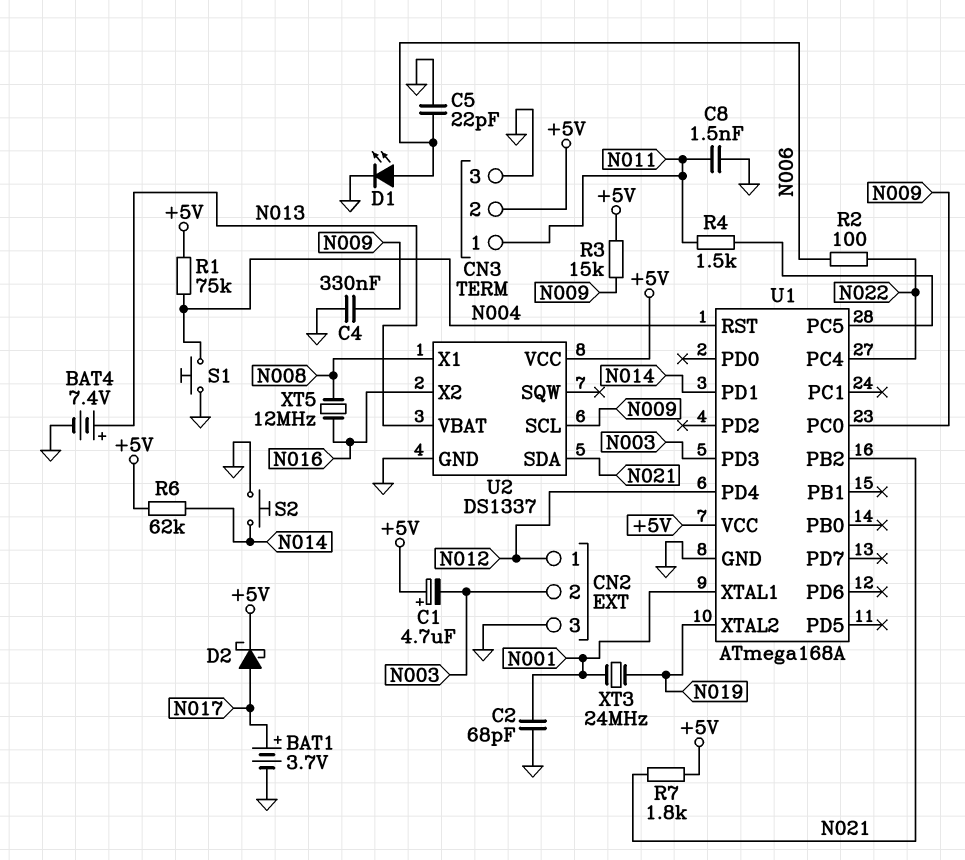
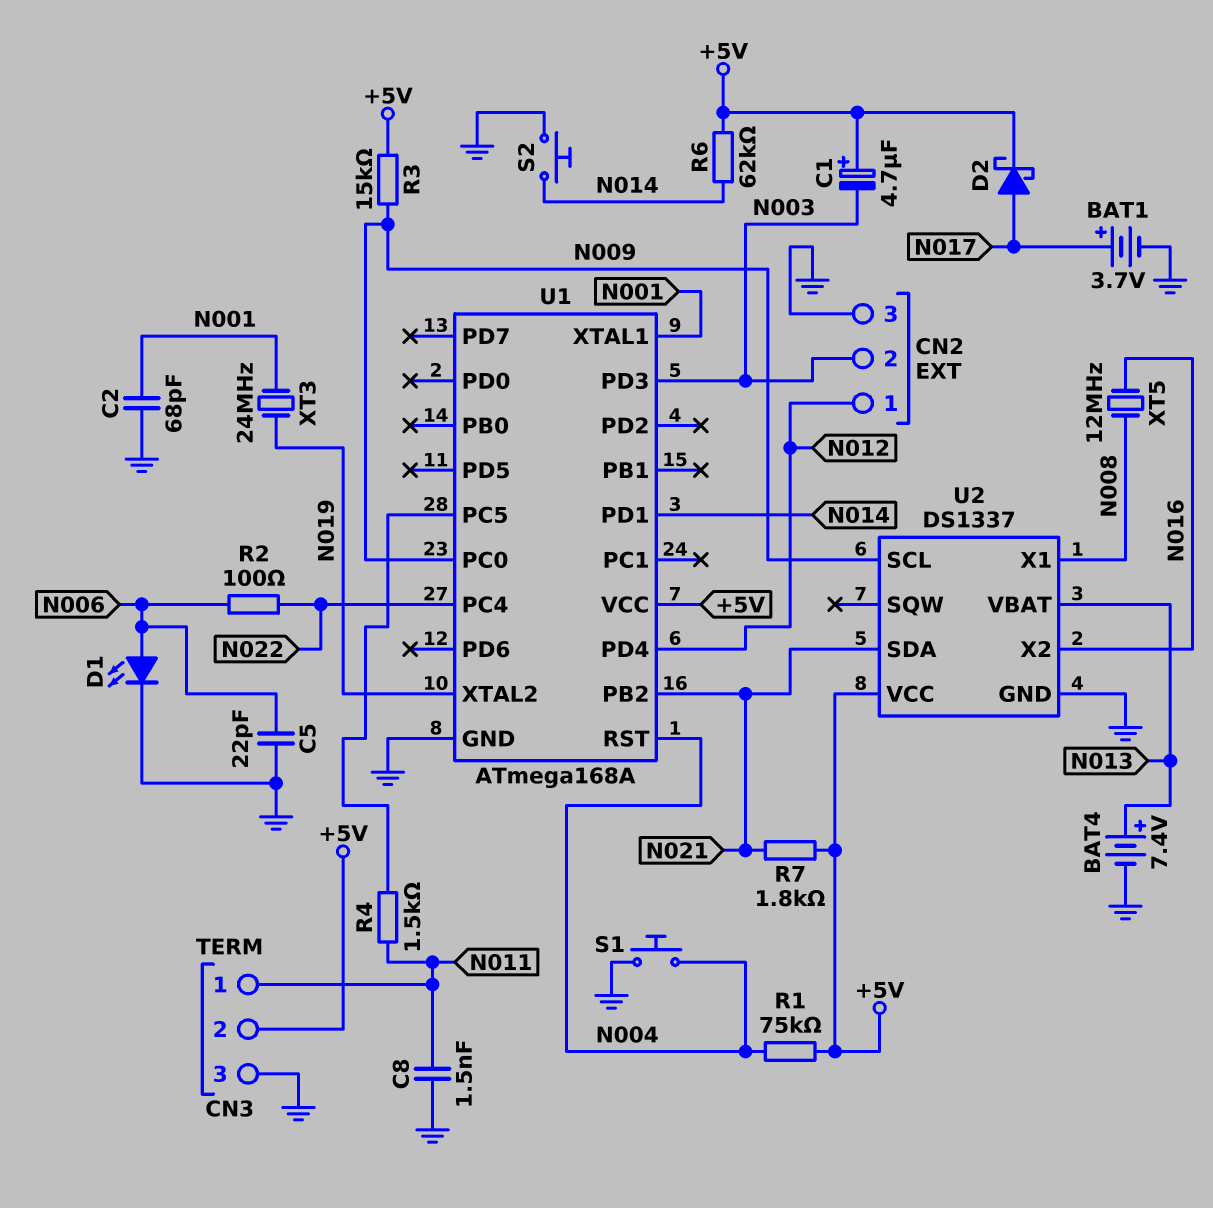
C4: 330nF (GND, N009) -> none

